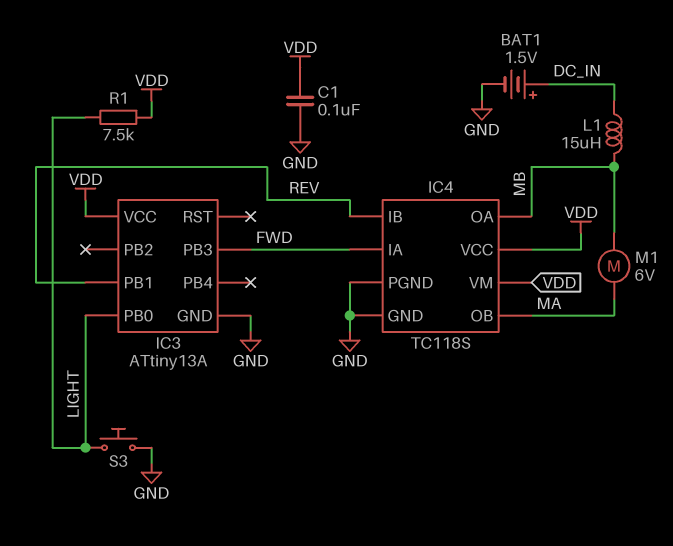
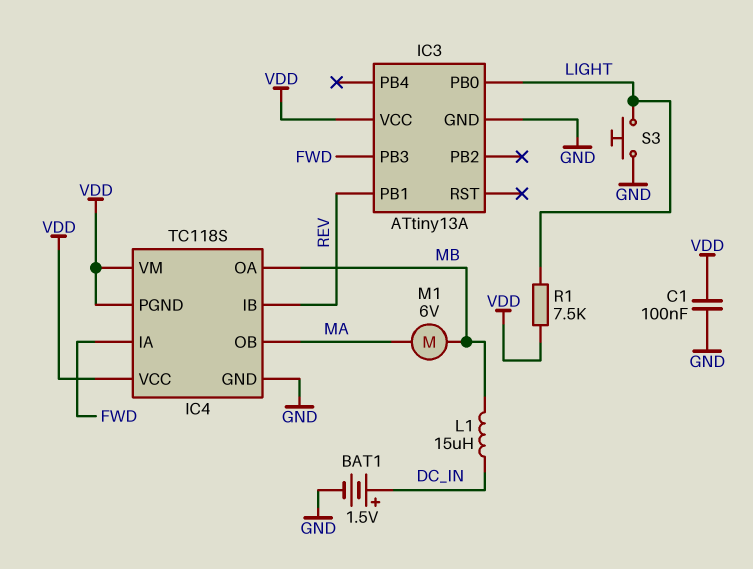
IC4 pin PGND: GND -> VDD

